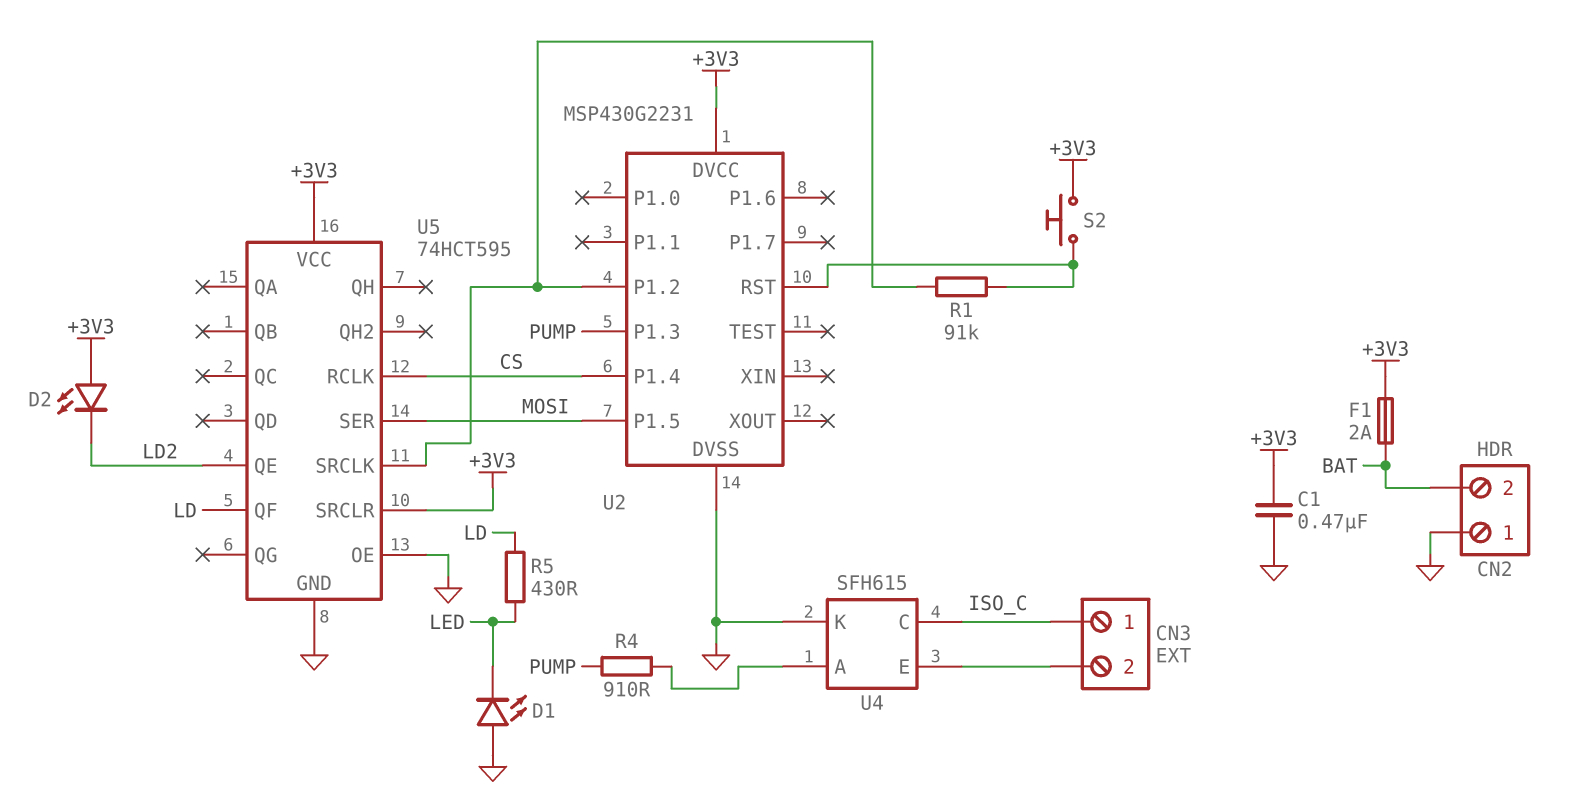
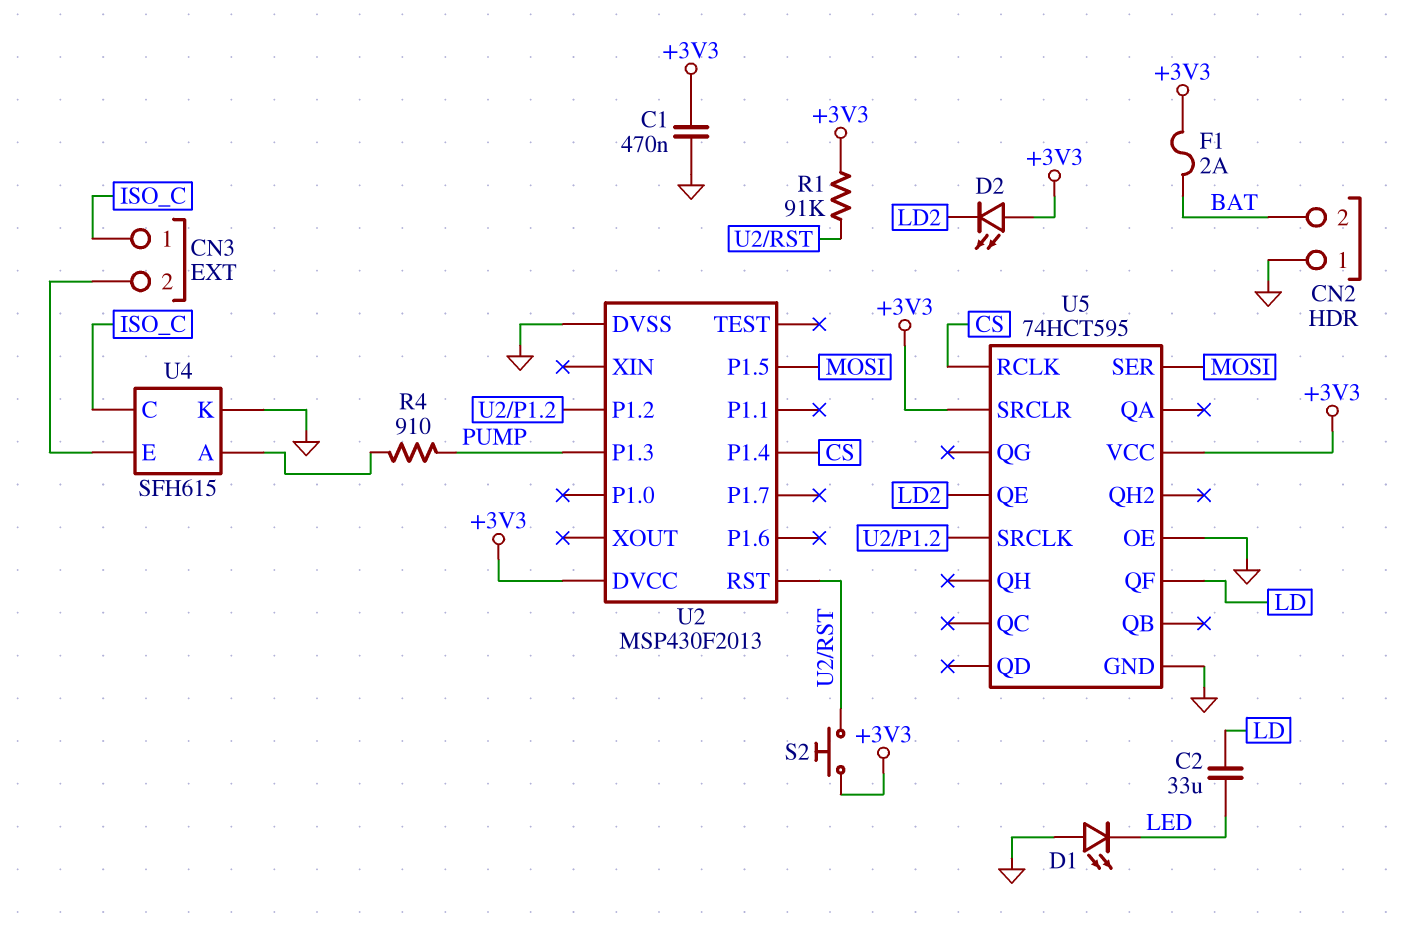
C2: none -> 33uF (LD, LED)
R1: 91k (U2/P1.2, U2/RST) -> 91k (+3V3, U2/RST)
R5: 430 (LD, LED) -> none
U2: MSP430G2231 -> MSP430F2013

